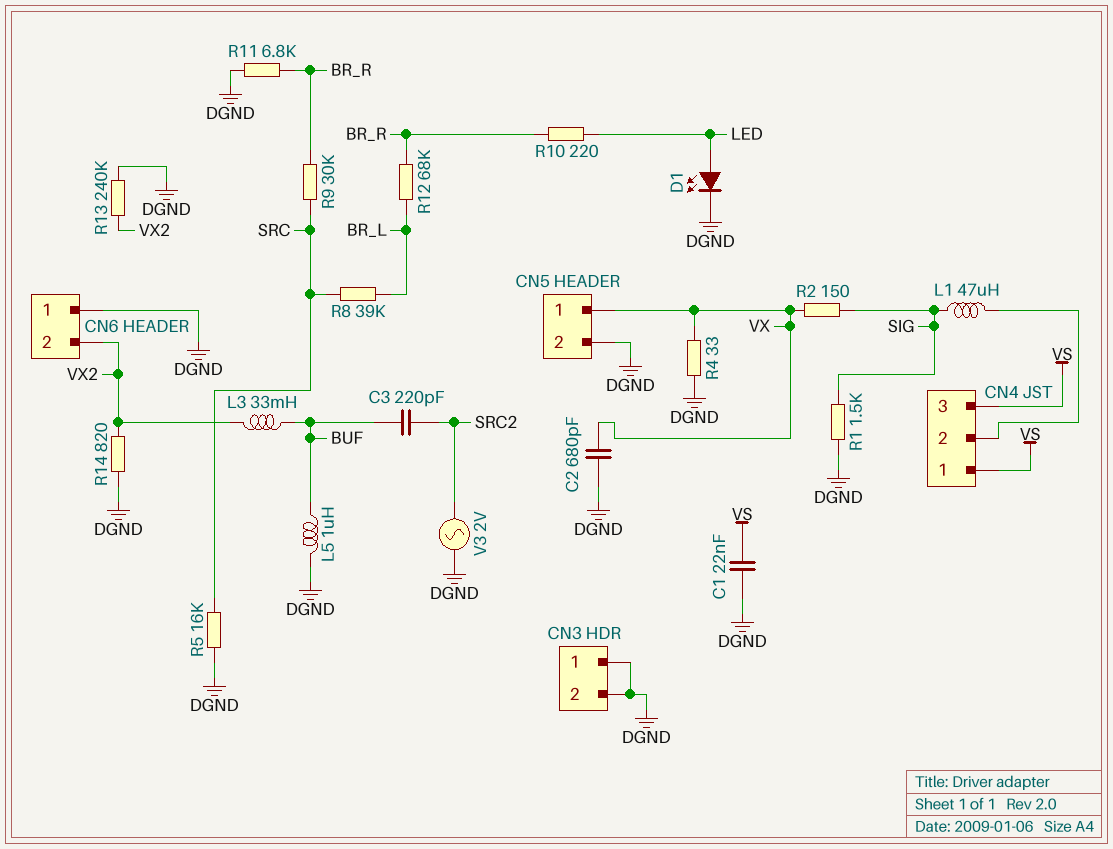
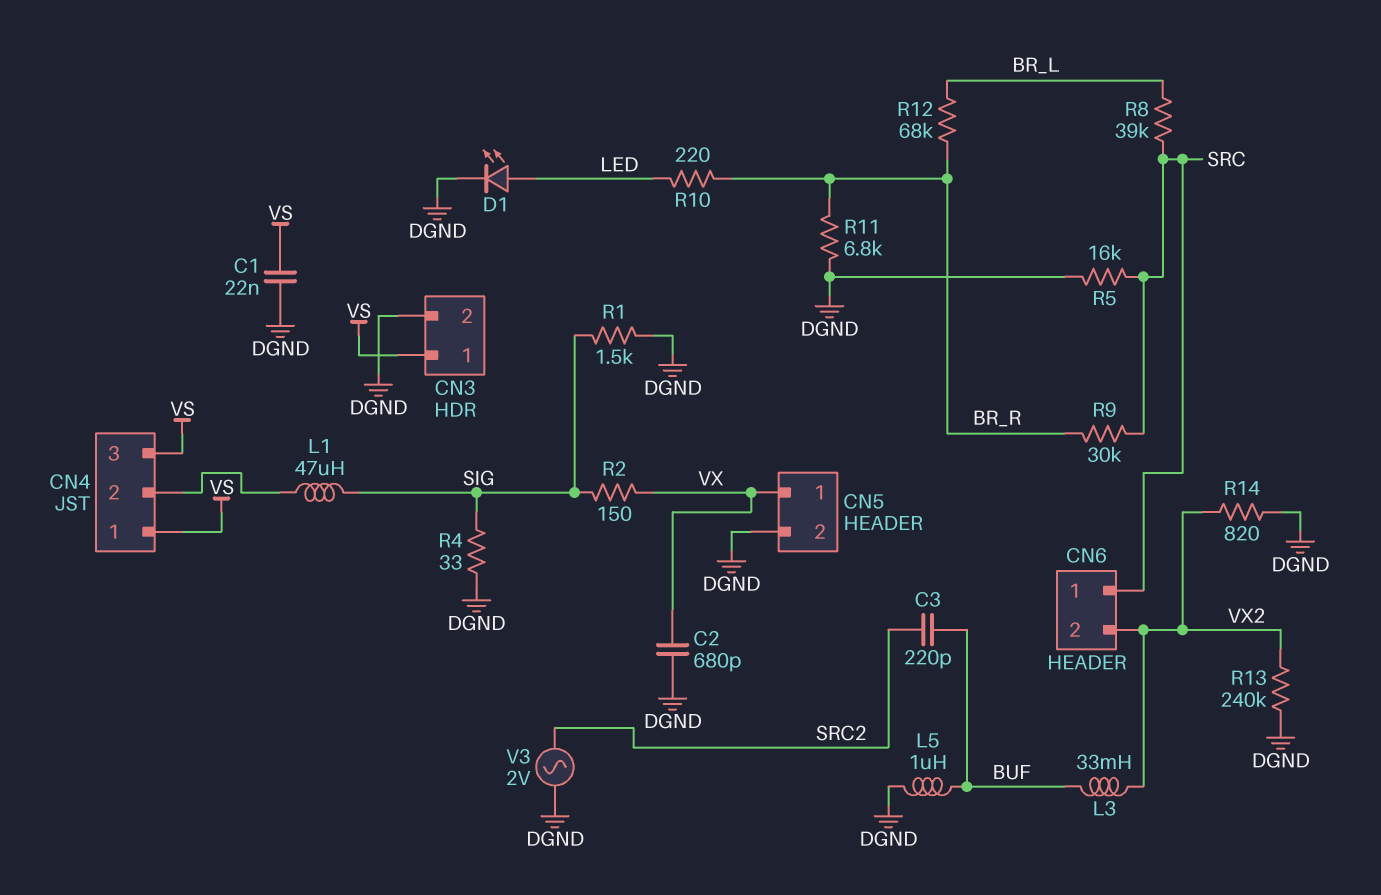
CN3 pin 1: DGND -> VS
CN6 pin 1: DGND -> SRC
R4: 33 (DGND, VX) -> 33 (DGND, SIG)

